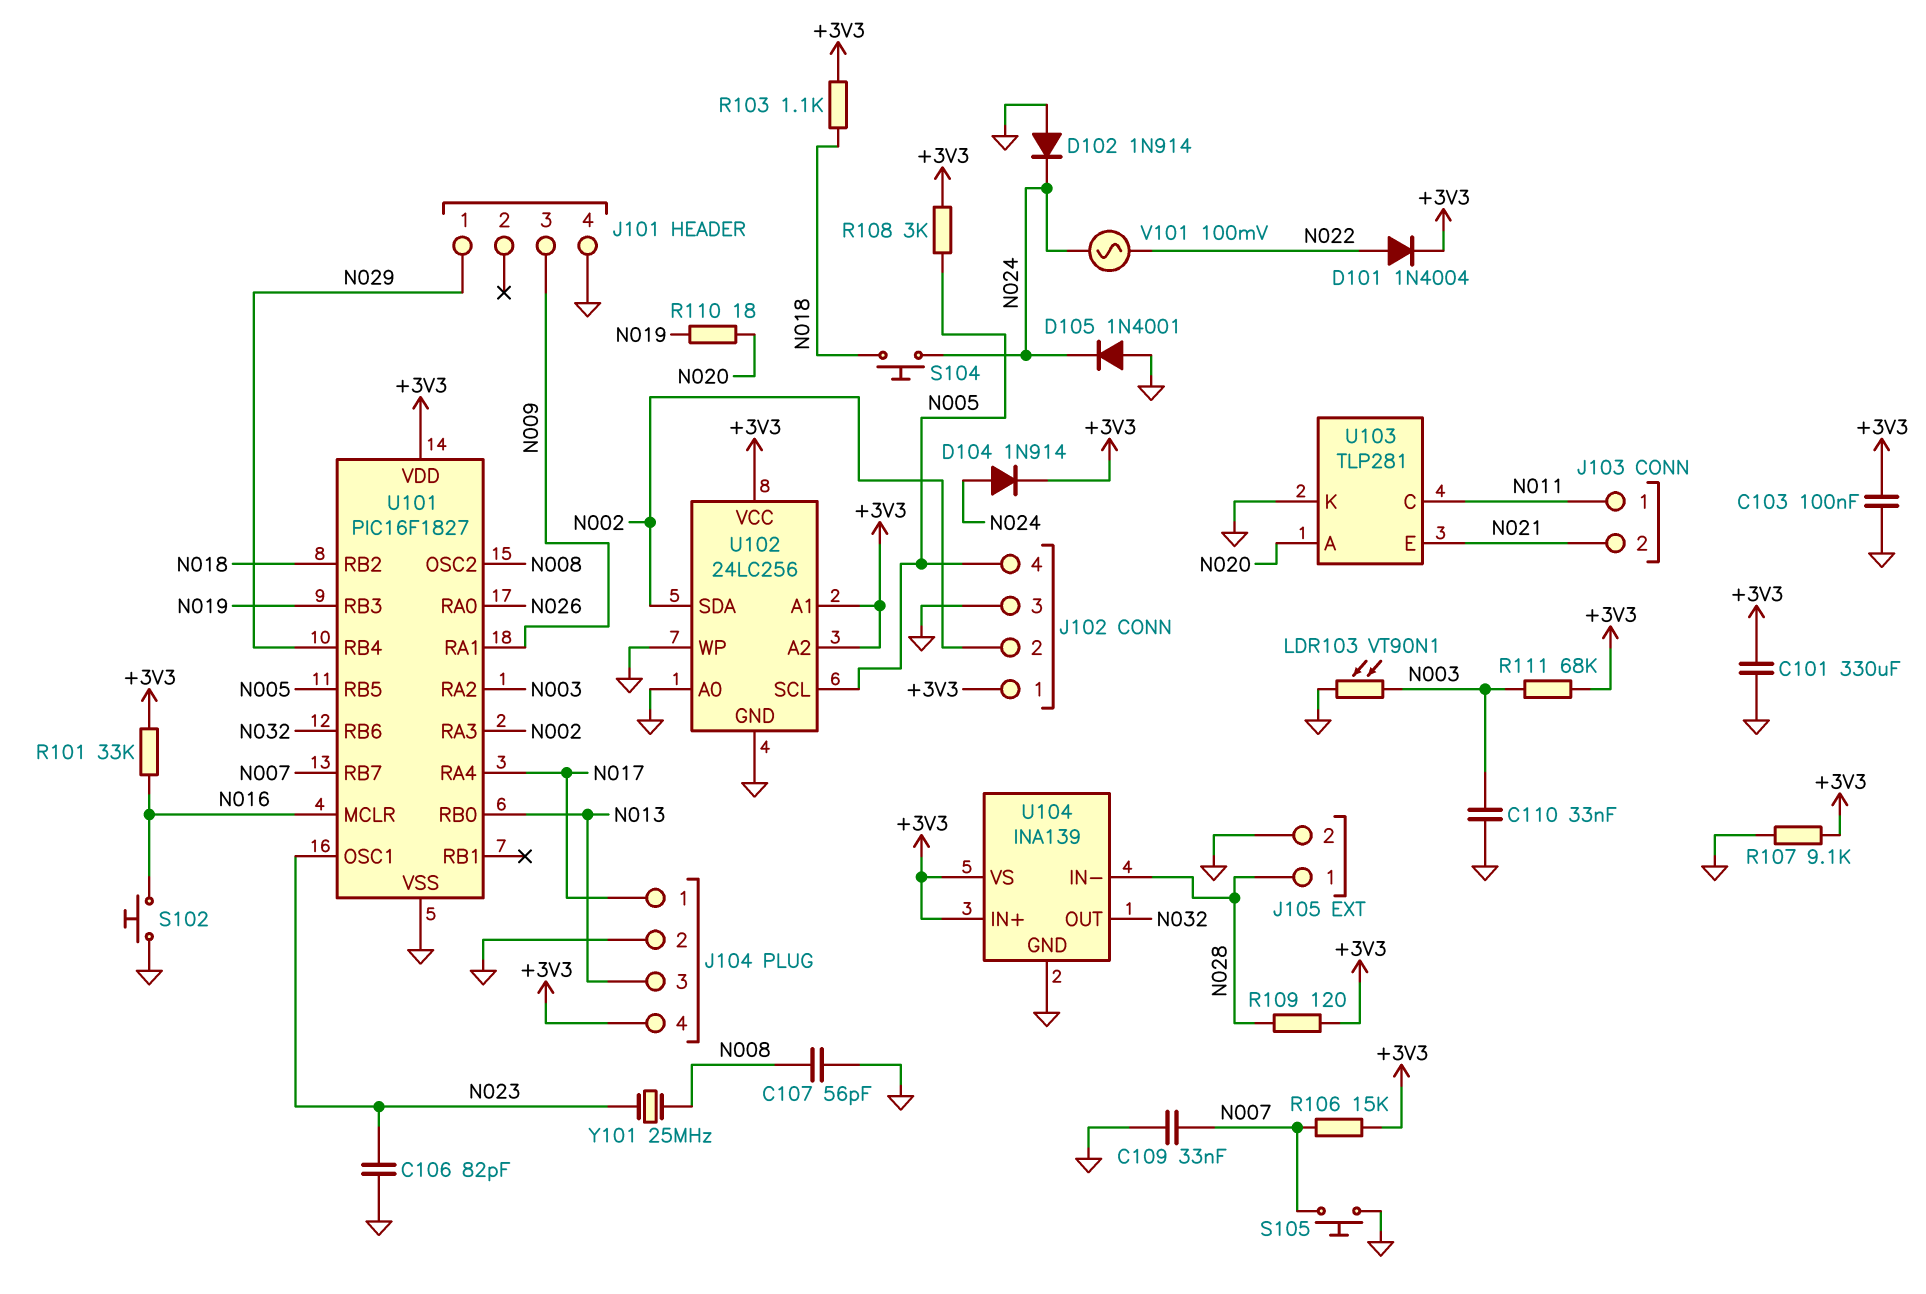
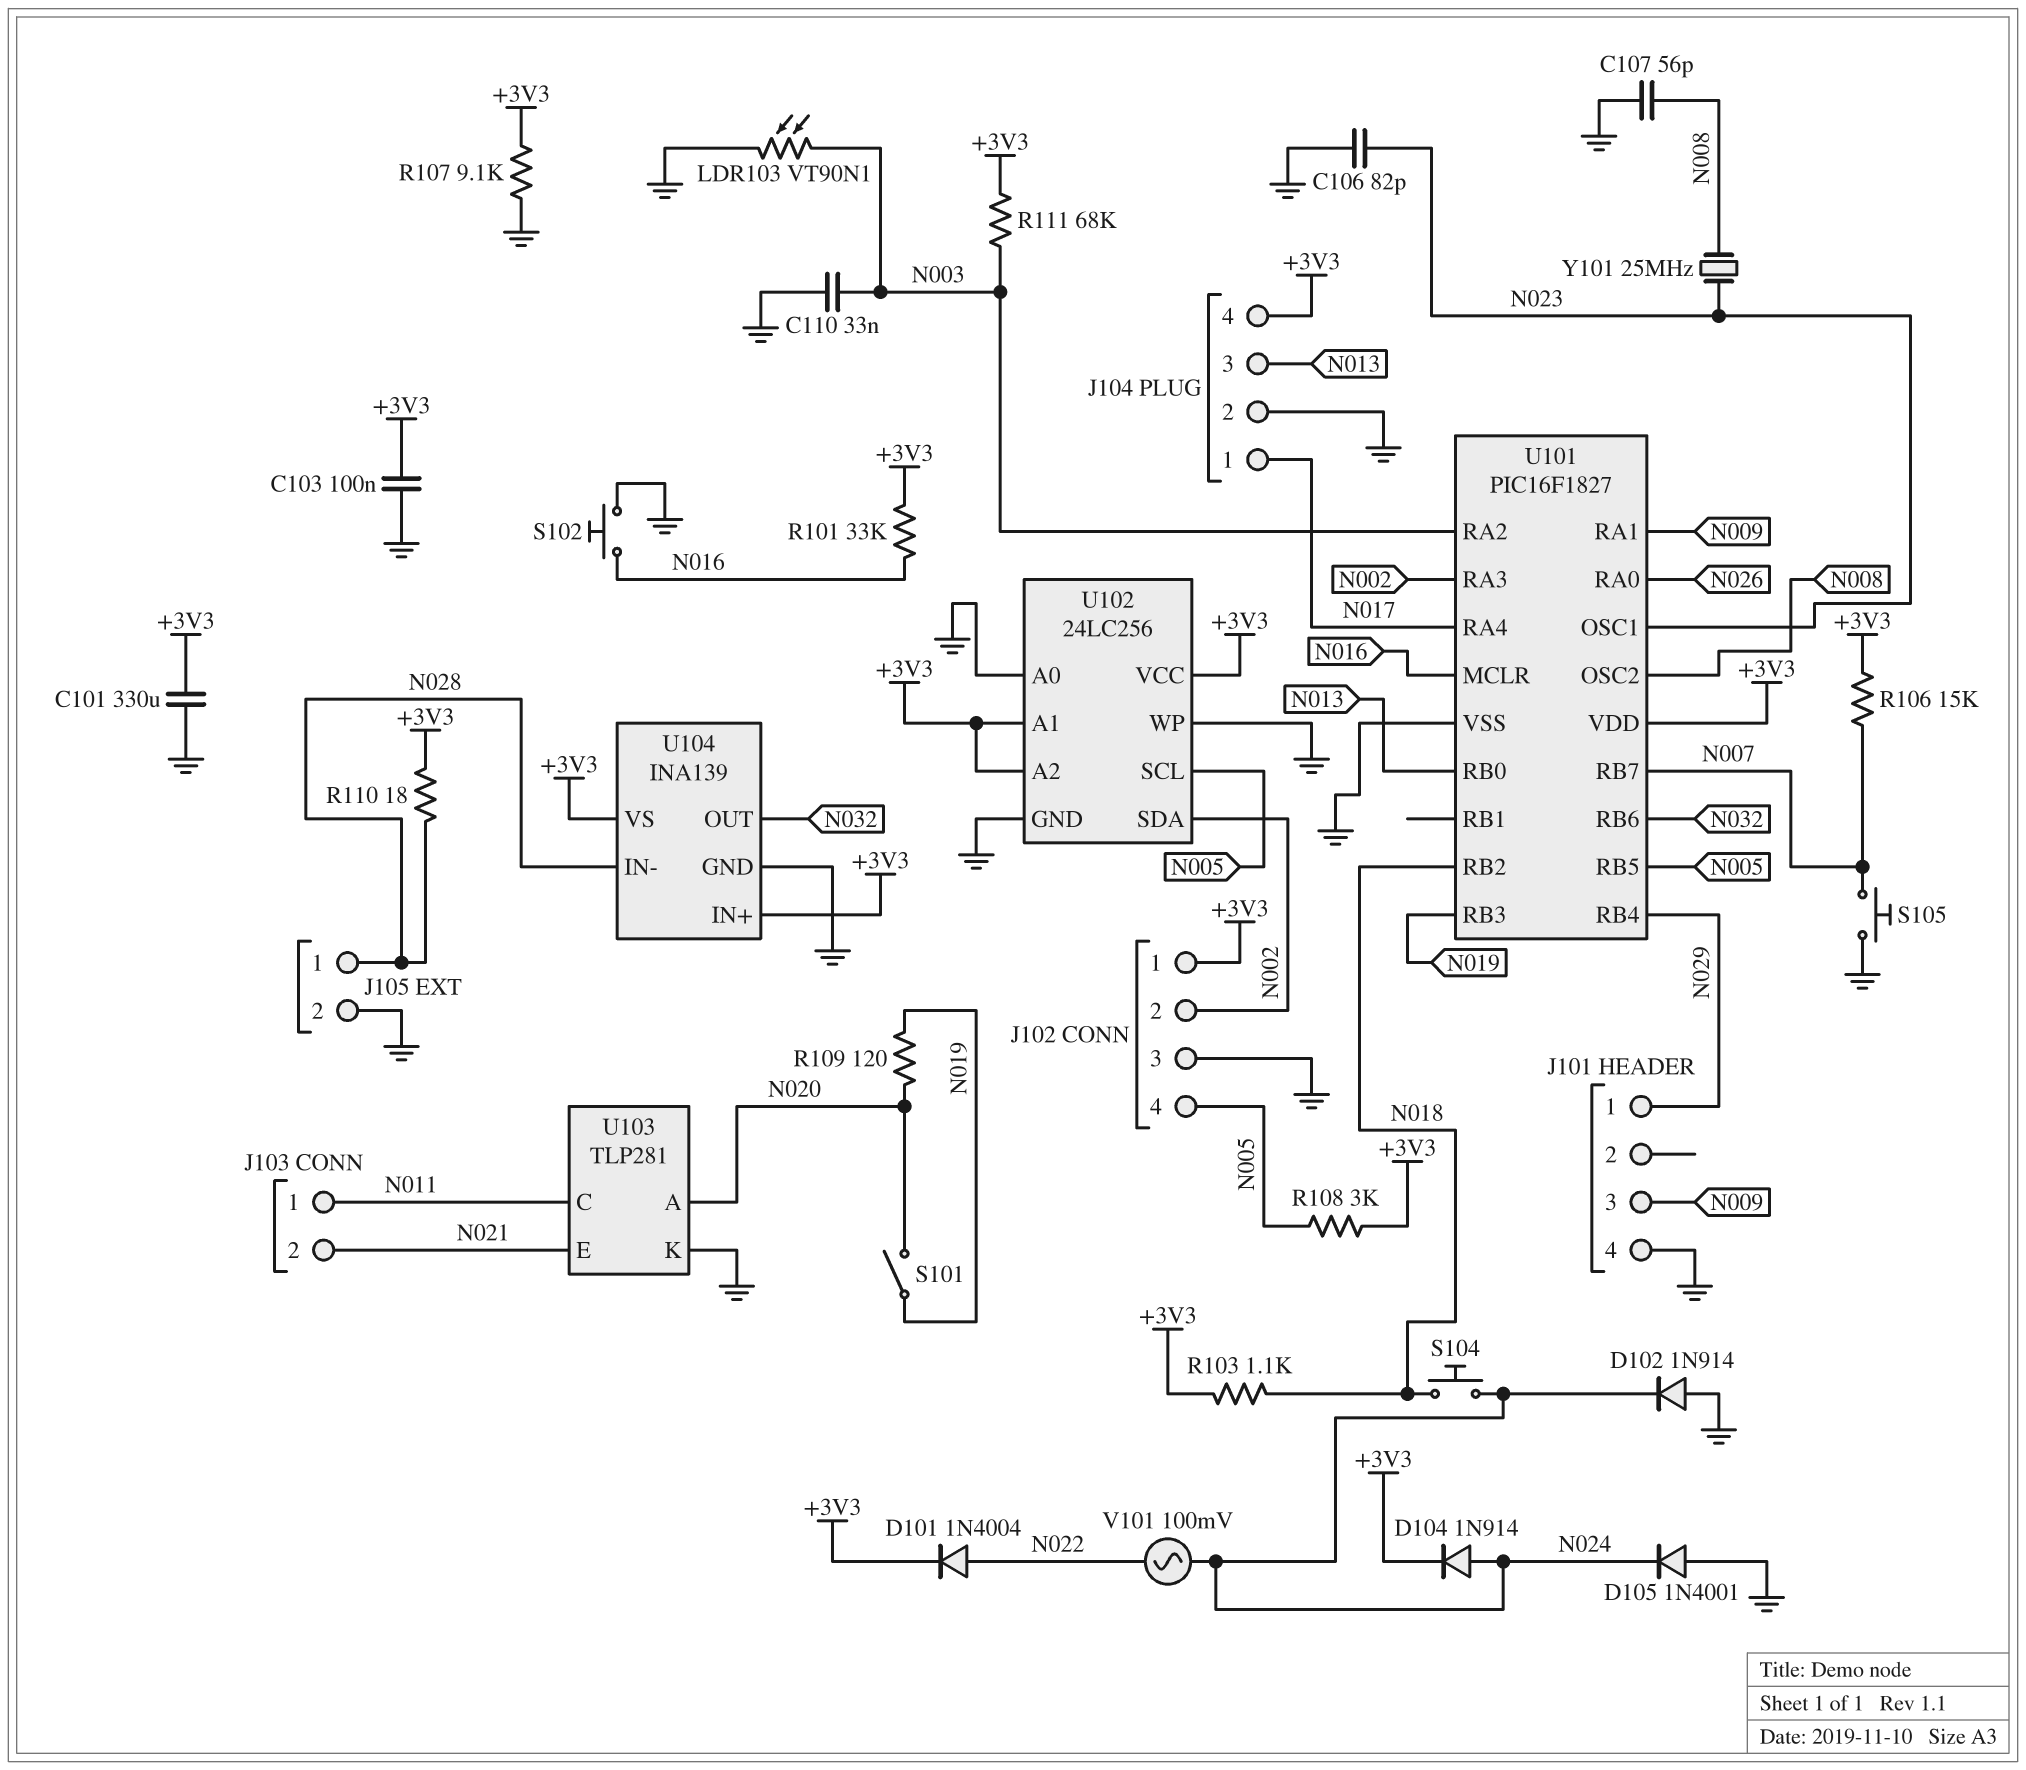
C109: 33nF (GND, N007) -> none
R109: 120 (+3V3, N028) -> 120 (N019, N020)
R110: 18 (N019, N020) -> 18 (+3V3, N028)
S101: none -> switch (N019, N020)

